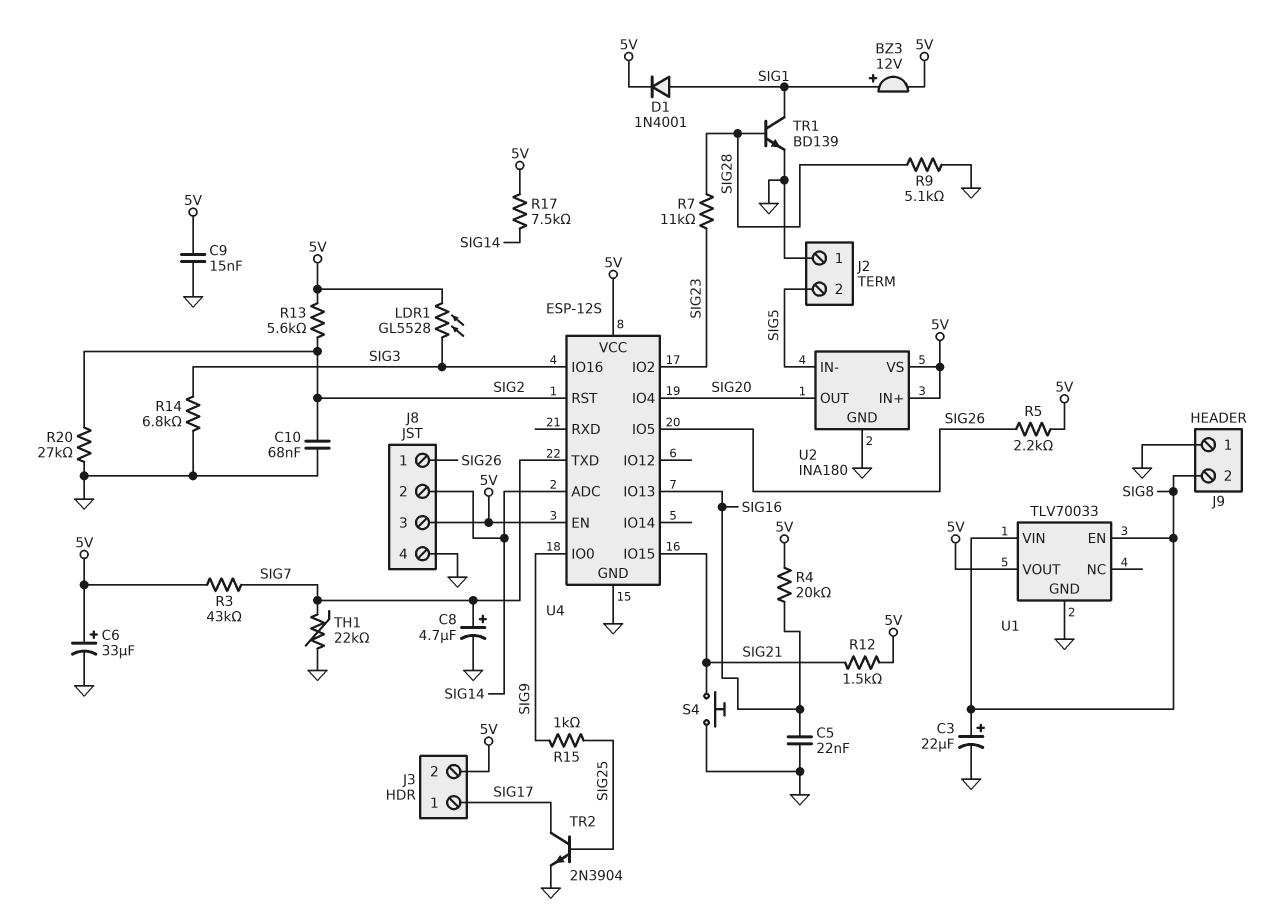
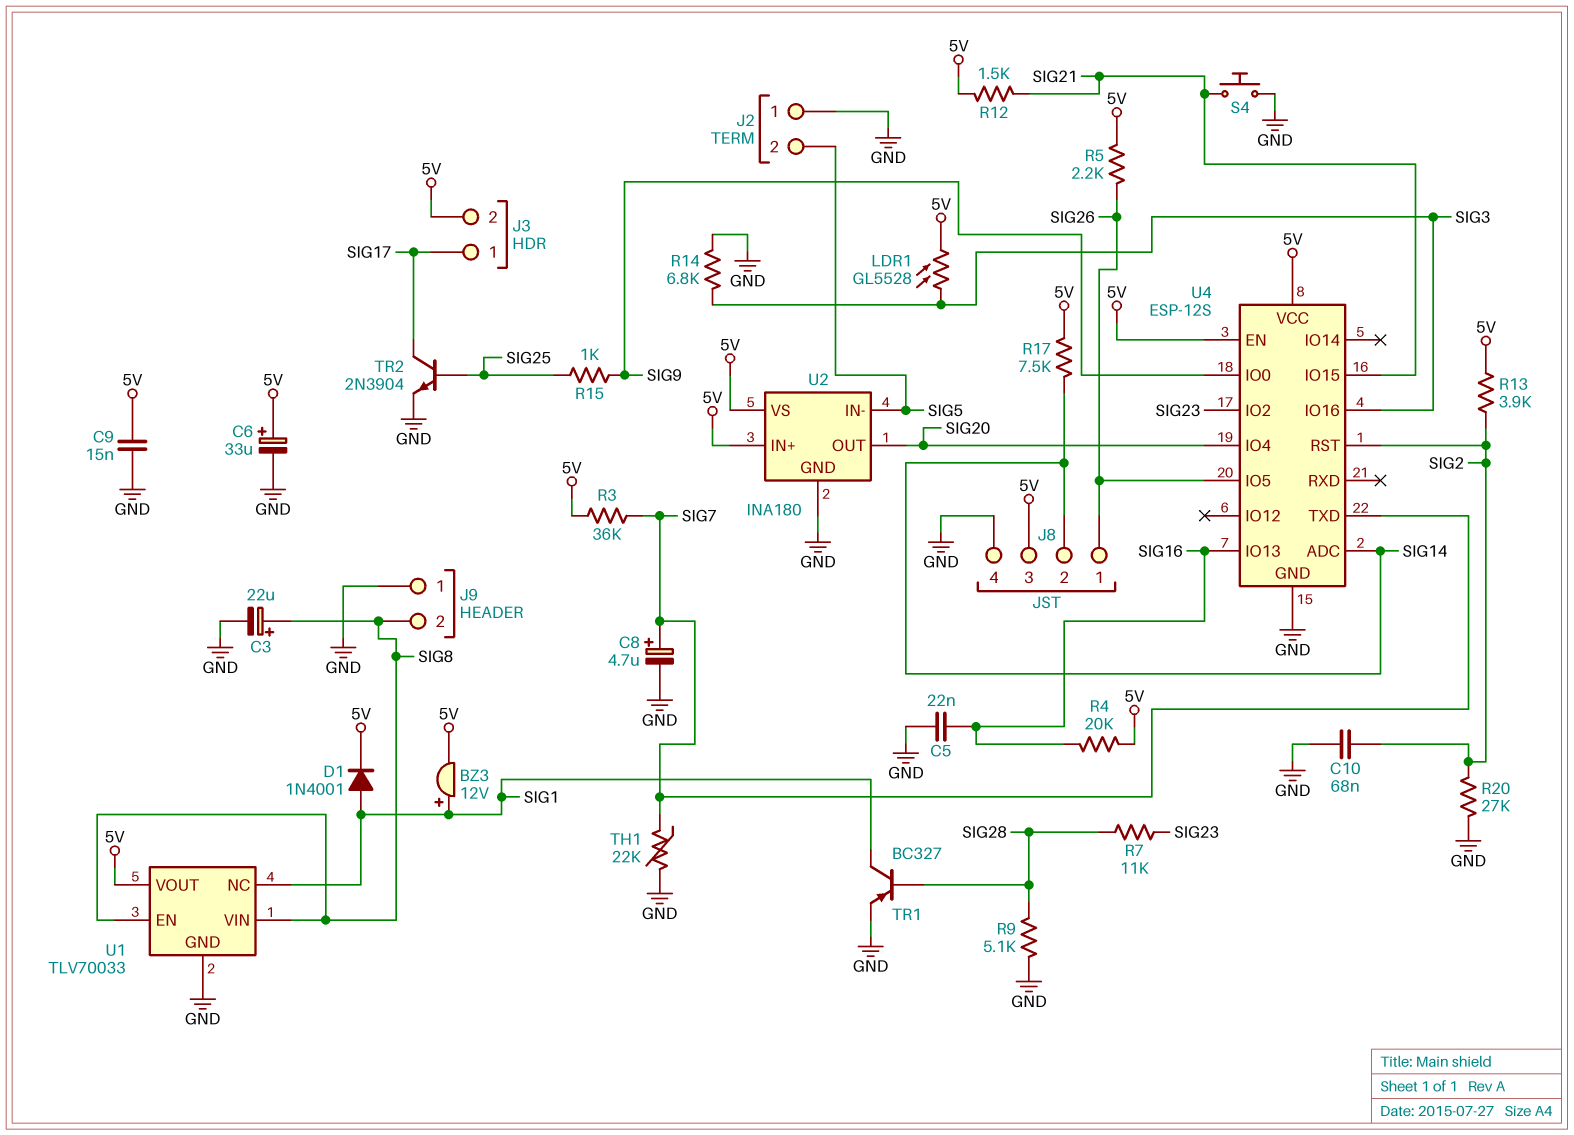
R3: 43k (5V, SIG7) -> 36k (5V, SIG7)
R13: 5.6k (5V, SIG2) -> 3.9k (5V, SIG2)
TR1: NPN BD139 (B SIG28, C SIG1, E GND) -> PNP BC327 (B SIG28, C SIG1, E GND)
U1 pin NC: none -> SIG1

